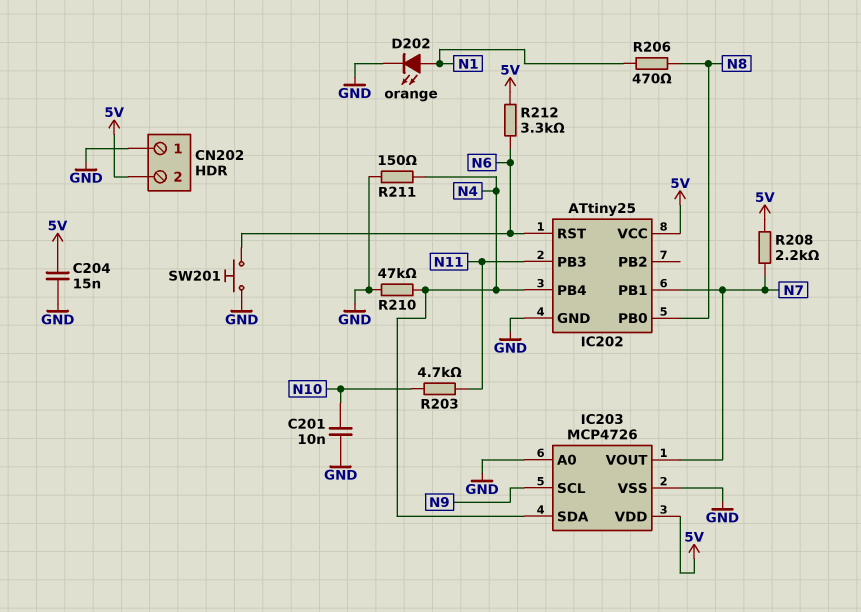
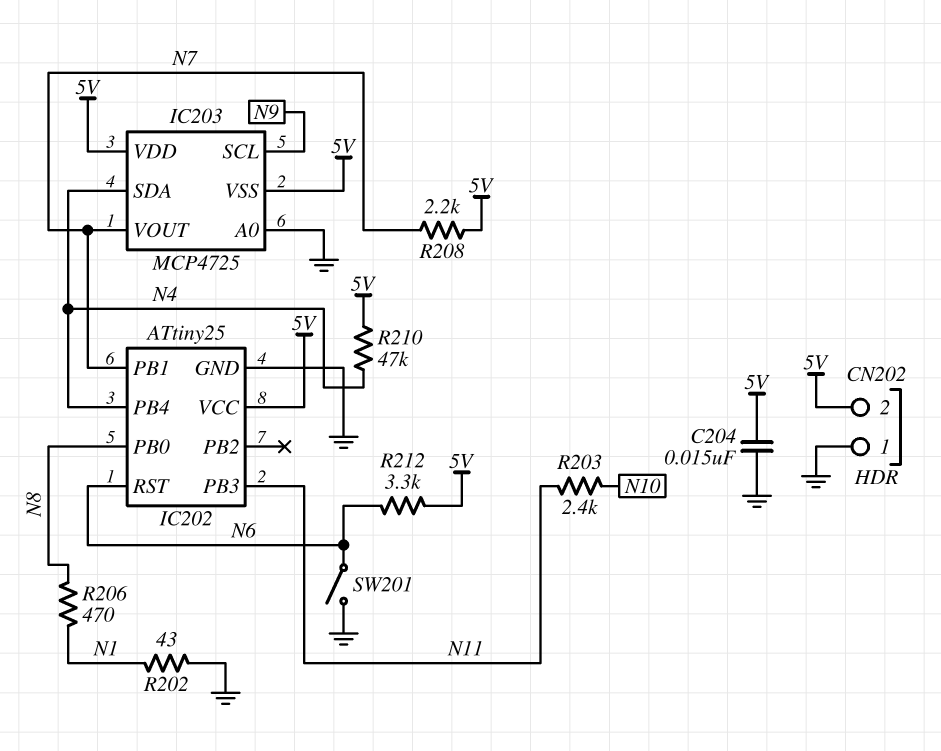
C201: 10nF (GND, N10) -> none
D202: LED orange (A N1, K GND) -> none
IC203: MCP4726 -> MCP4725
IC203 pin VSS: GND -> 5V
R202: none -> 43 (GND, N1)
R203: 4.7k (N10, N11) -> 2.4k (N10, N11)
R210: 47k (GND, N4) -> 47k (5V, N4)
R211: 150 (GND, N4) -> none
SW201: button (GND, N6) -> switch (GND, N6)

